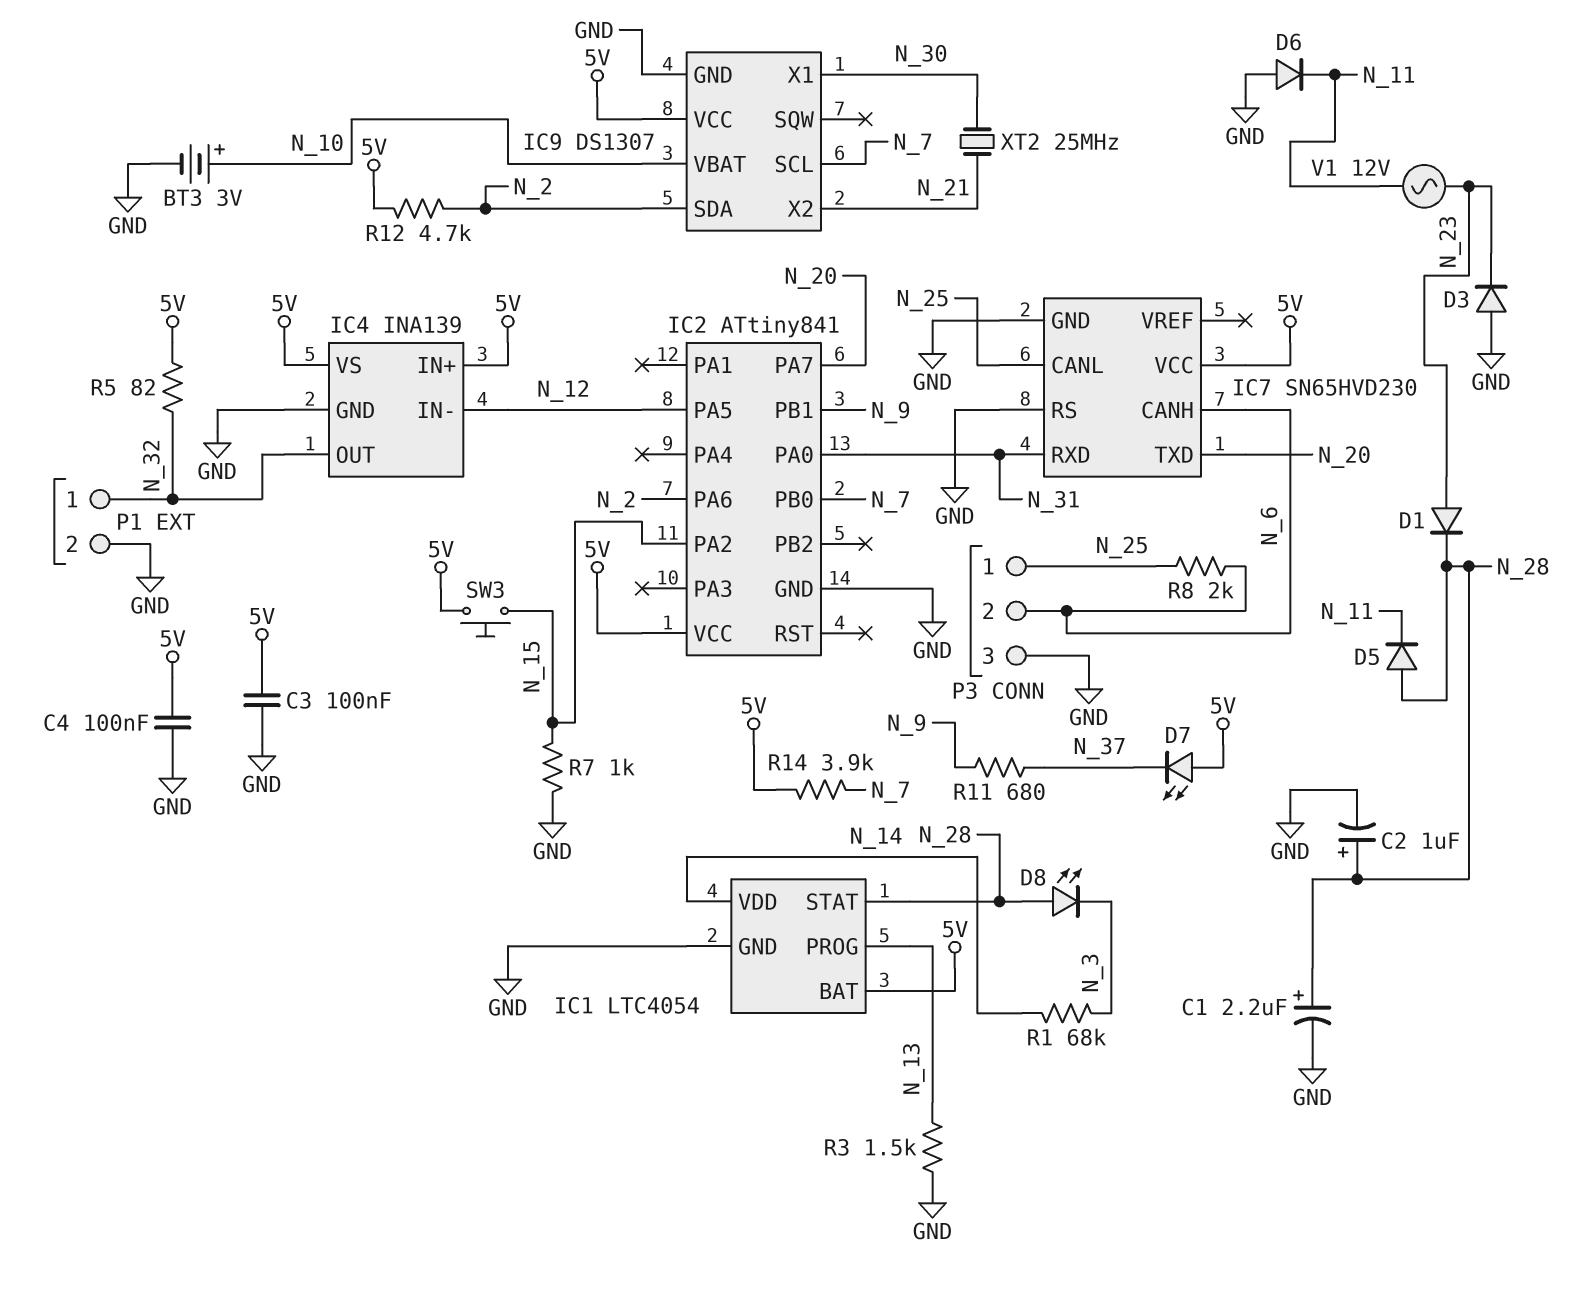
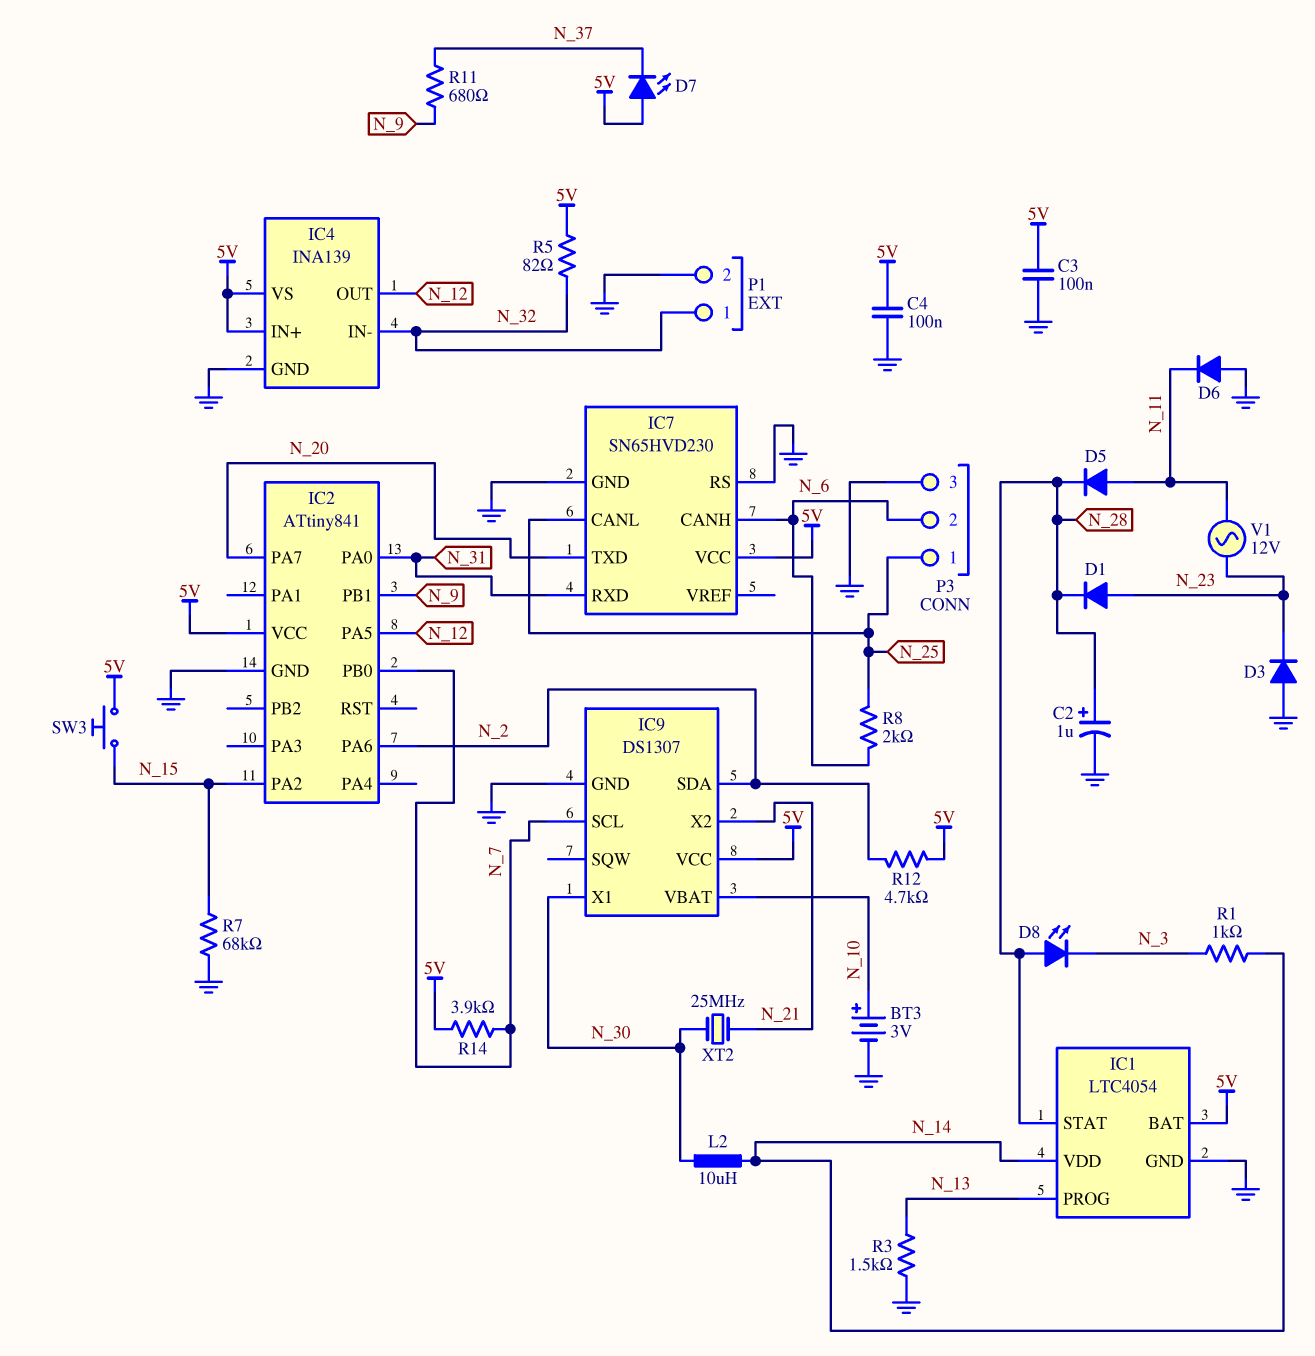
C1: 2.2uF (plus N_28, minus GND) -> none
D5: diode (A N_28, K N_11) -> diode (A N_11, K N_28)
IC4 pin IN-: N_12 -> N_32
IC4 pin OUT: N_32 -> N_12
L2: none -> 10uH (N_14, N_30)
R1: 68k (N_3, N_14) -> 1k (N_3, N_14)
R7: 1k (GND, N_15) -> 68k (GND, N_15)

